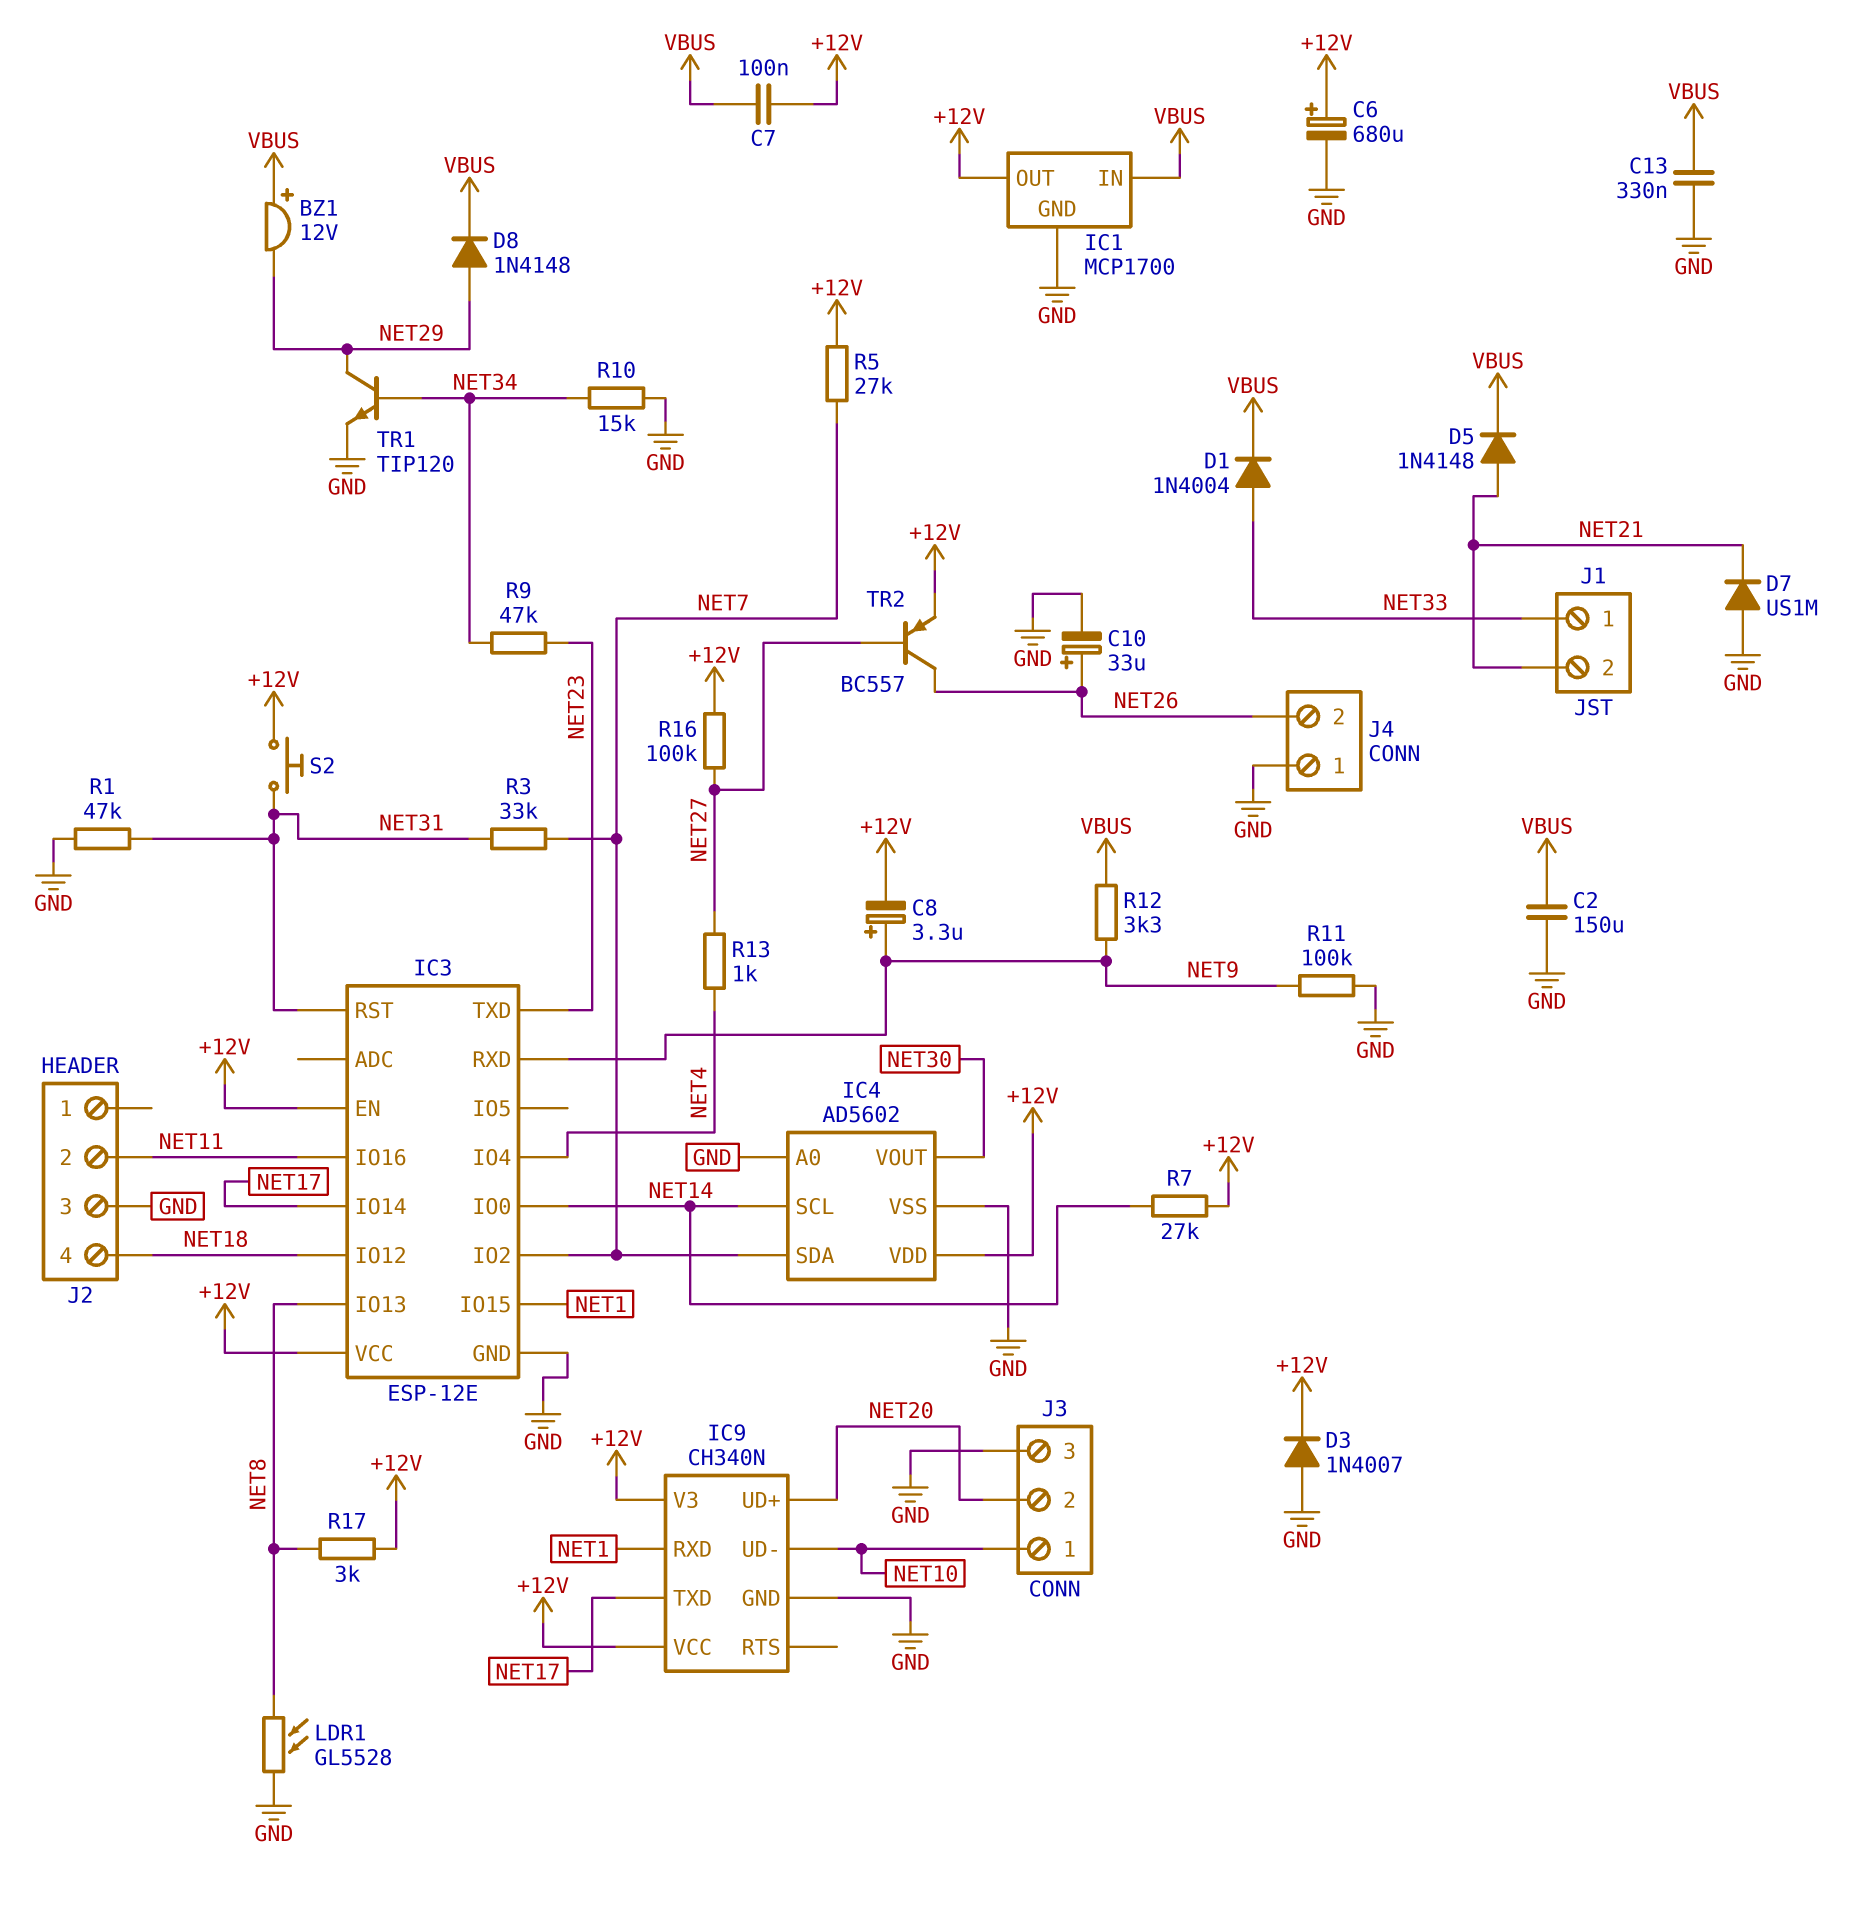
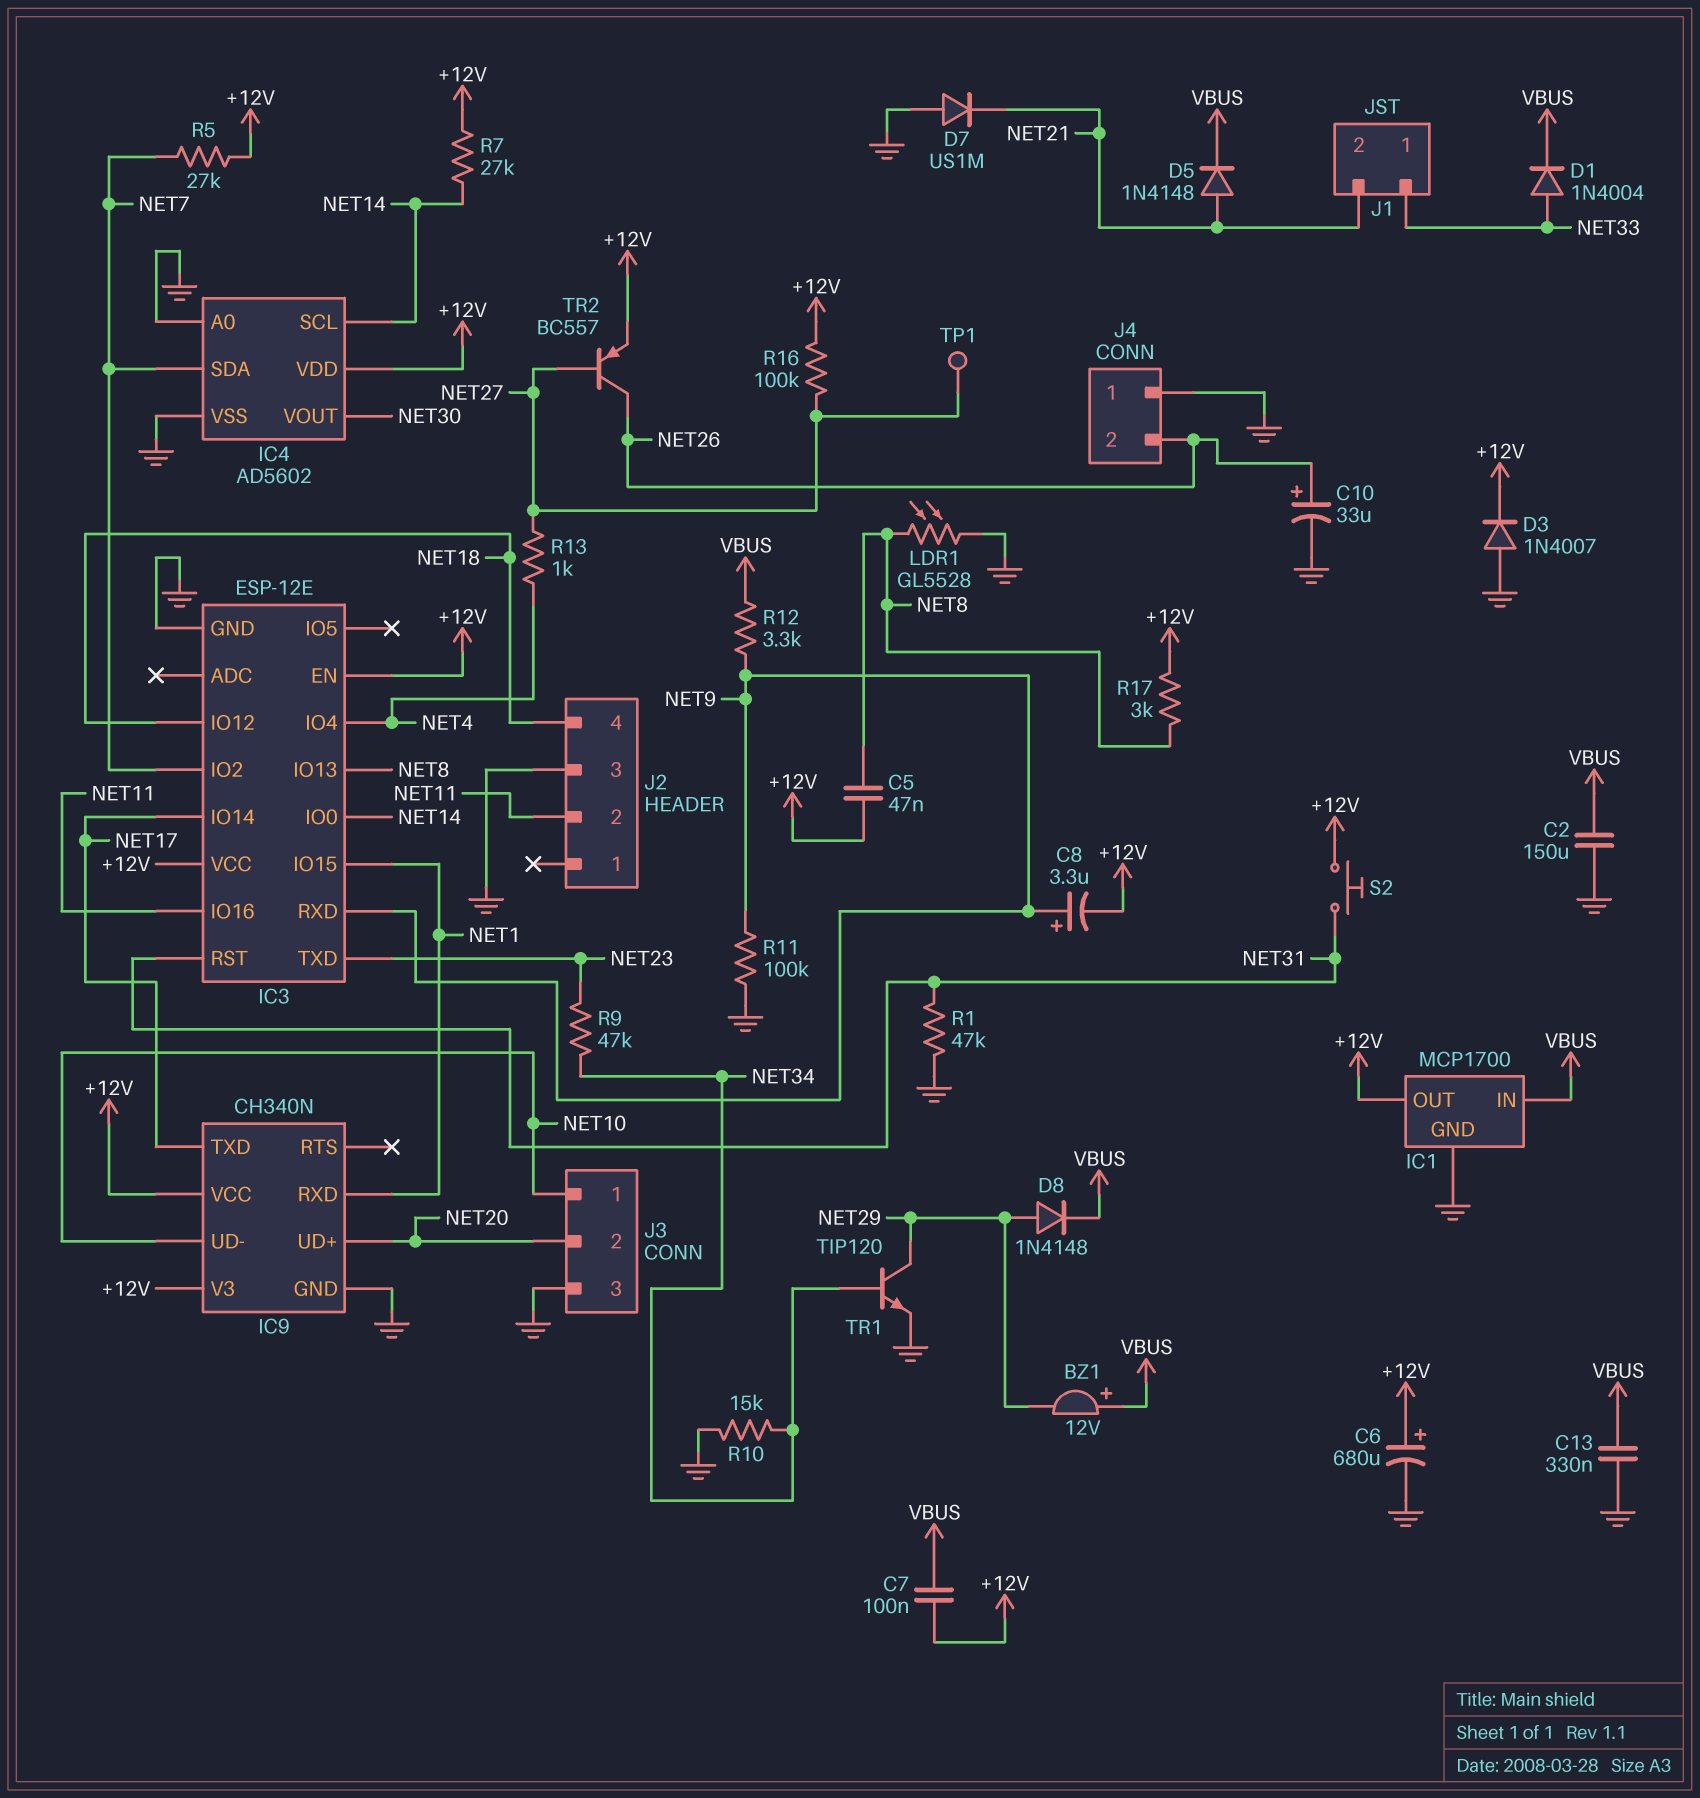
C5: none -> 47nF (+12V, NET8)
R3: 33k (NET7, NET31) -> none
TP1: none -> test point (NET27)

